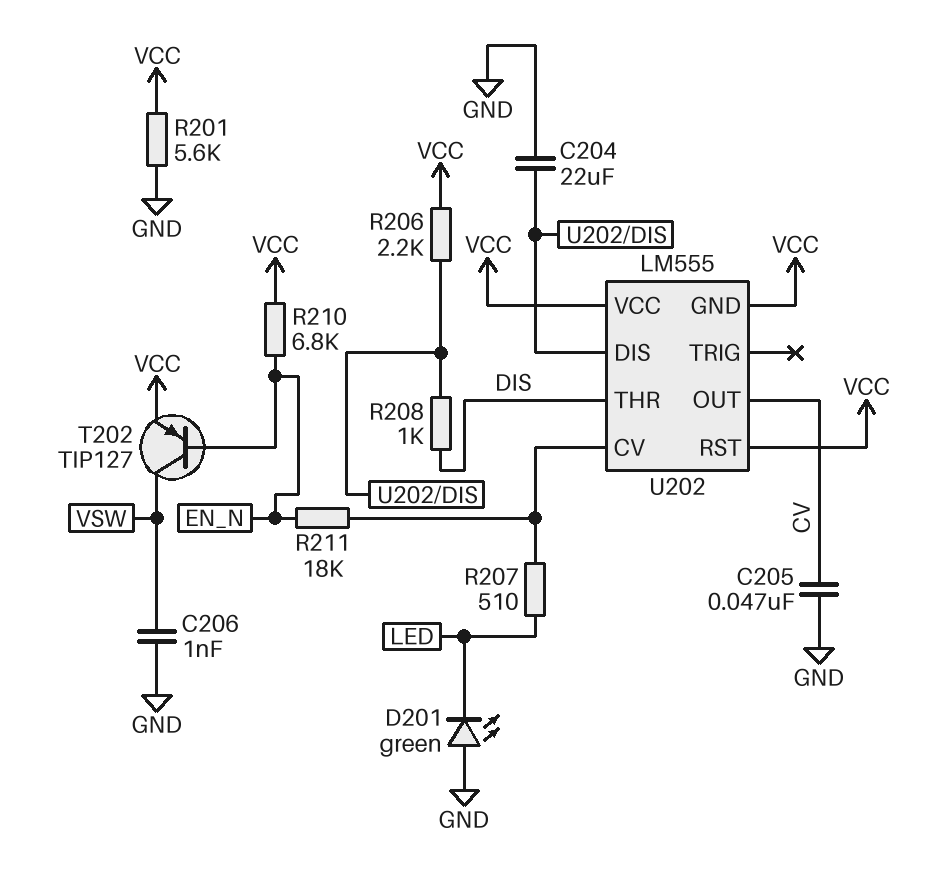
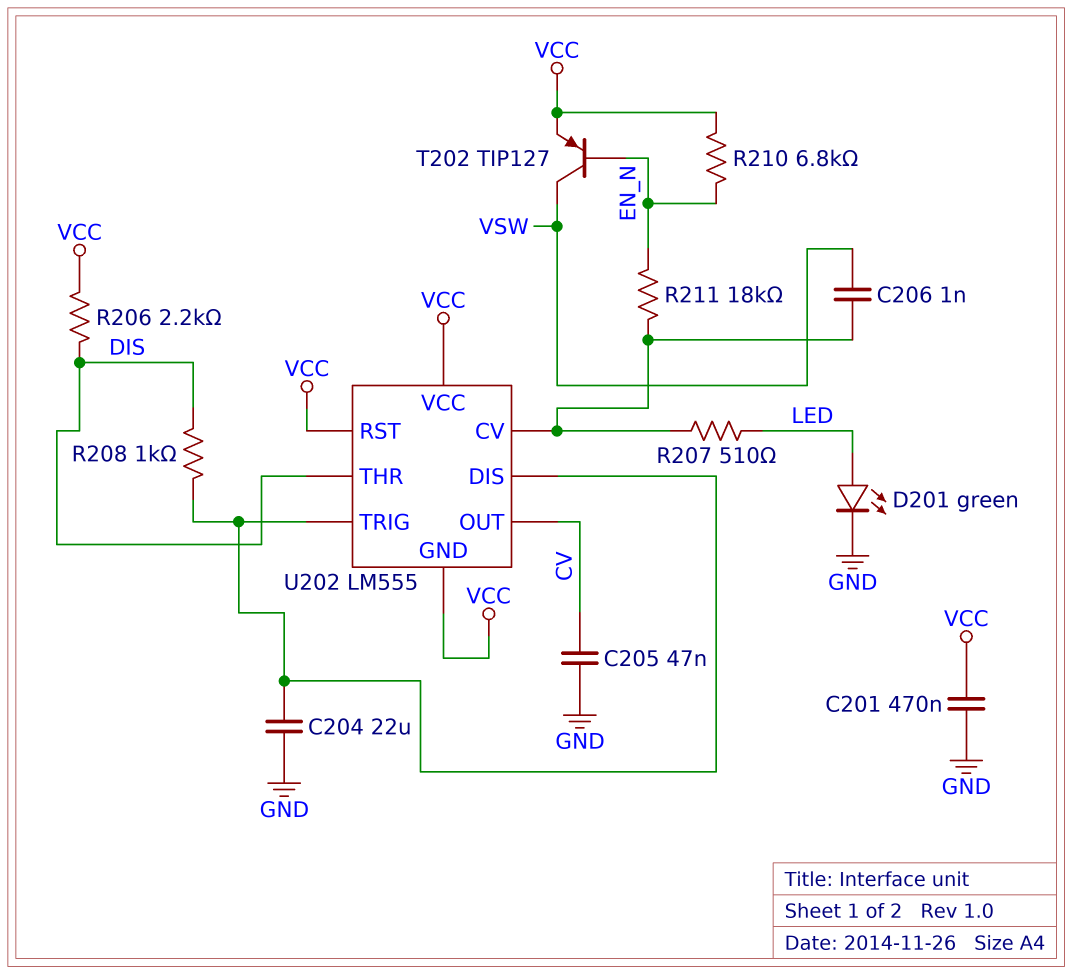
C201: none -> 470nF (GND, VCC)
C206: 1nF (GND, VSW) -> 1nF (U202/CV, VSW)
D201: LED green (A GND, K LED) -> LED green (A LED, K GND)
R201: 5.6k (GND, VCC) -> none
R206: 2.2k (U202/DIS, VCC) -> 2.2k (DIS, VCC)
U202 pin TRIG: none -> U202/DIS

